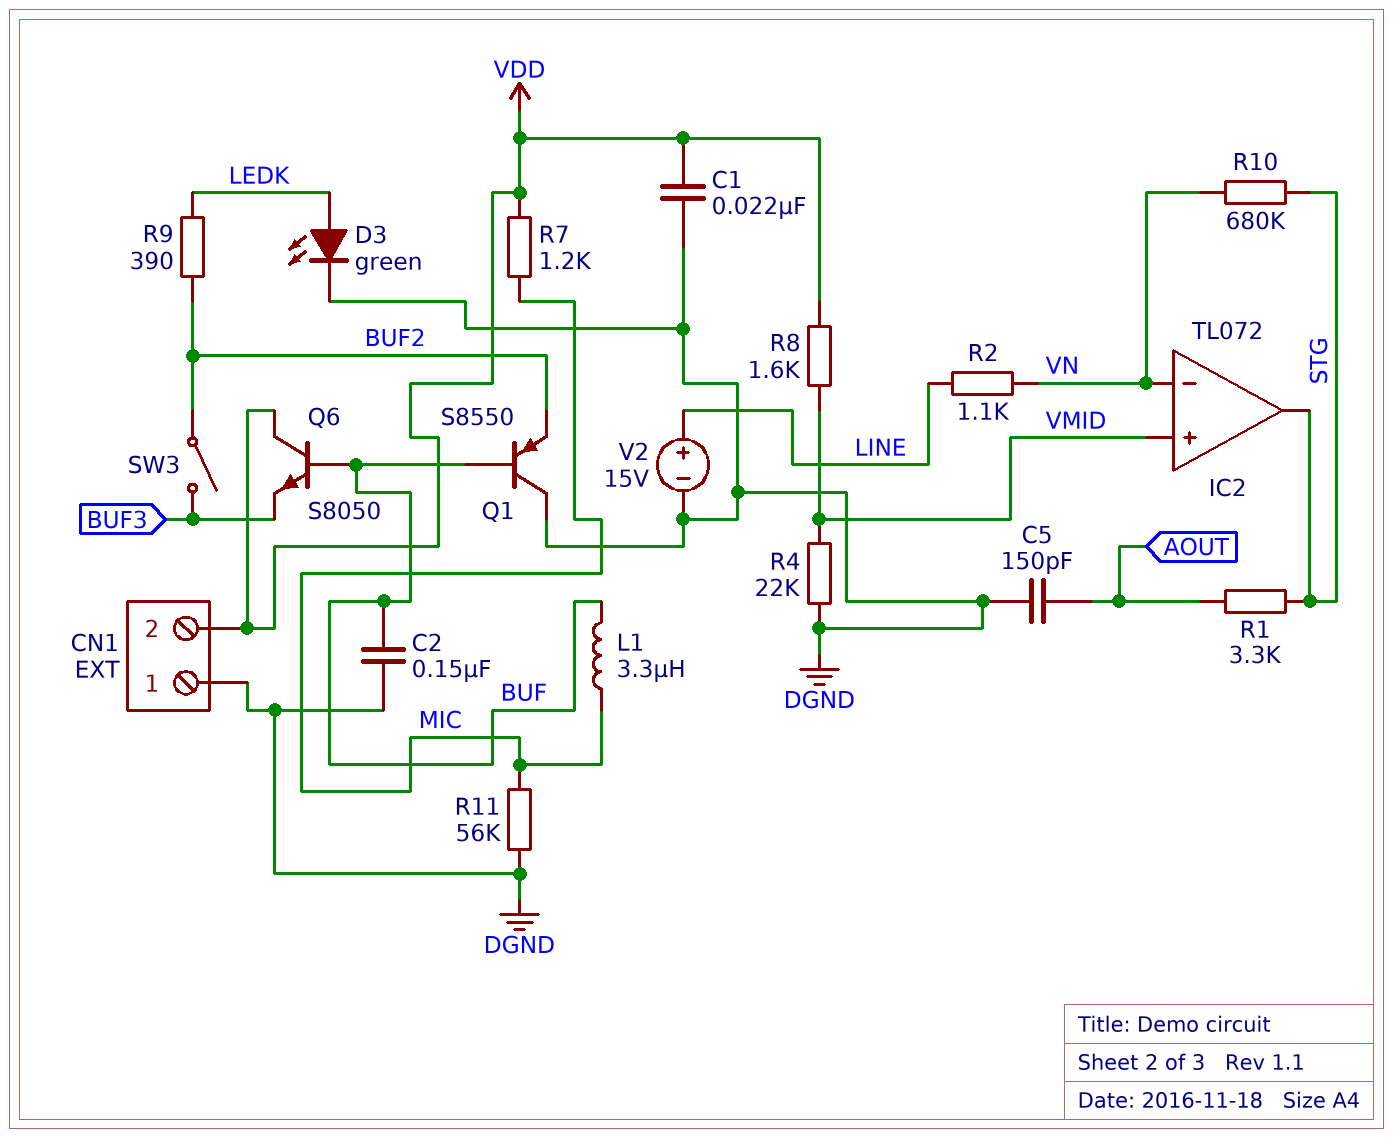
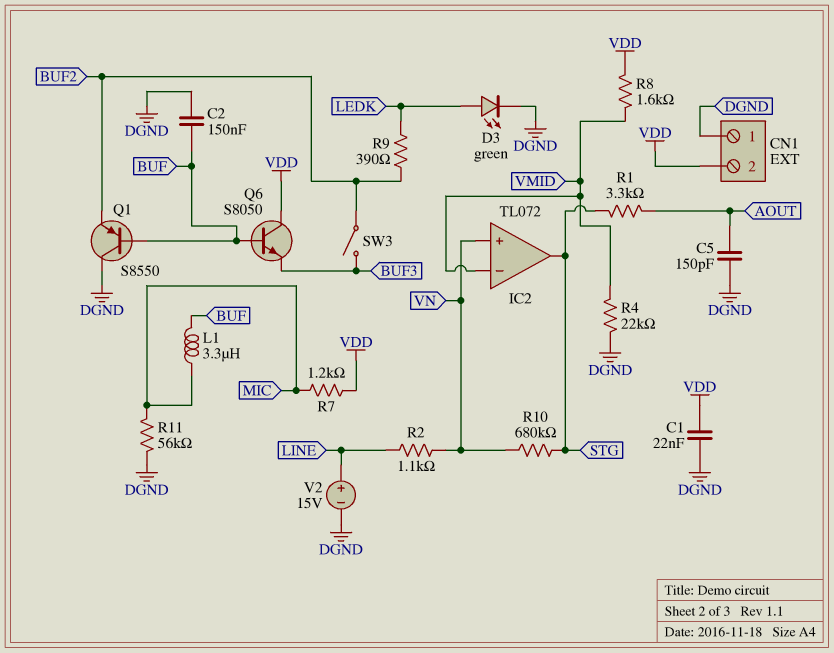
IC2 pin in+: VMID -> VN
IC2 pin in-: VN -> VMID

